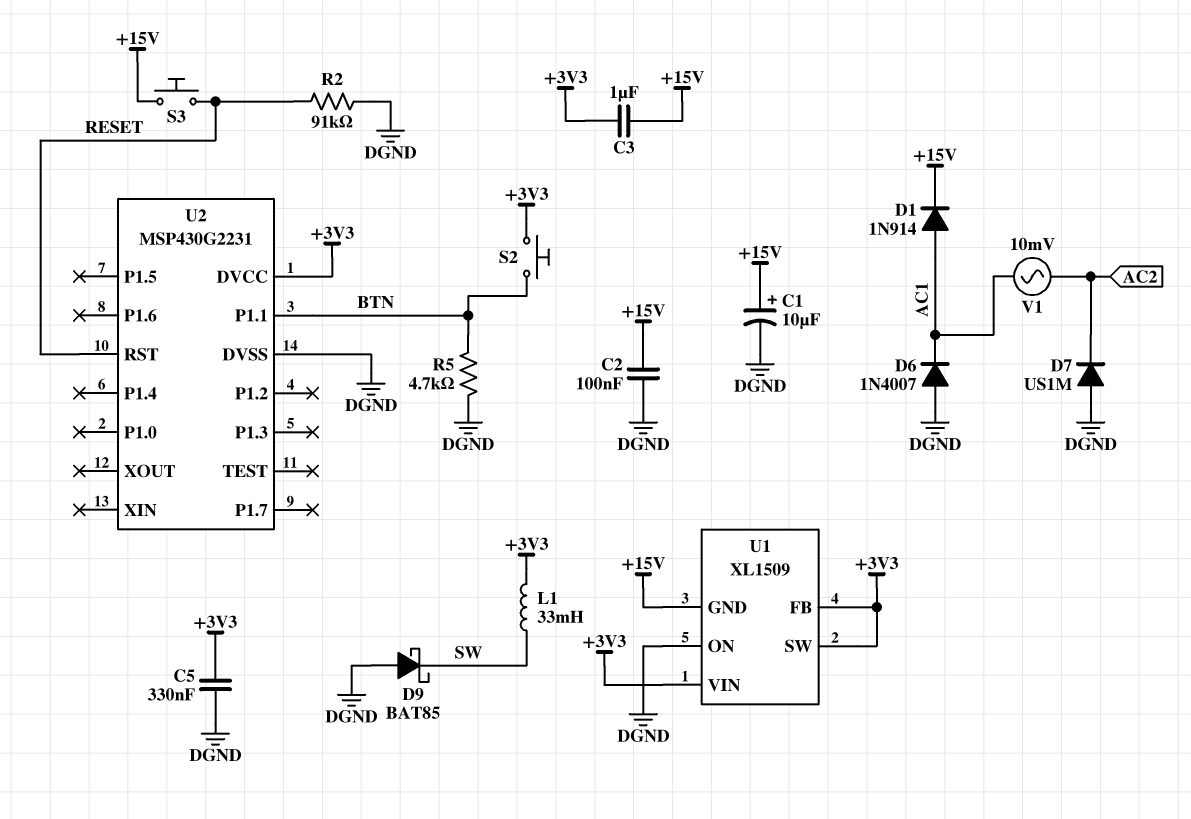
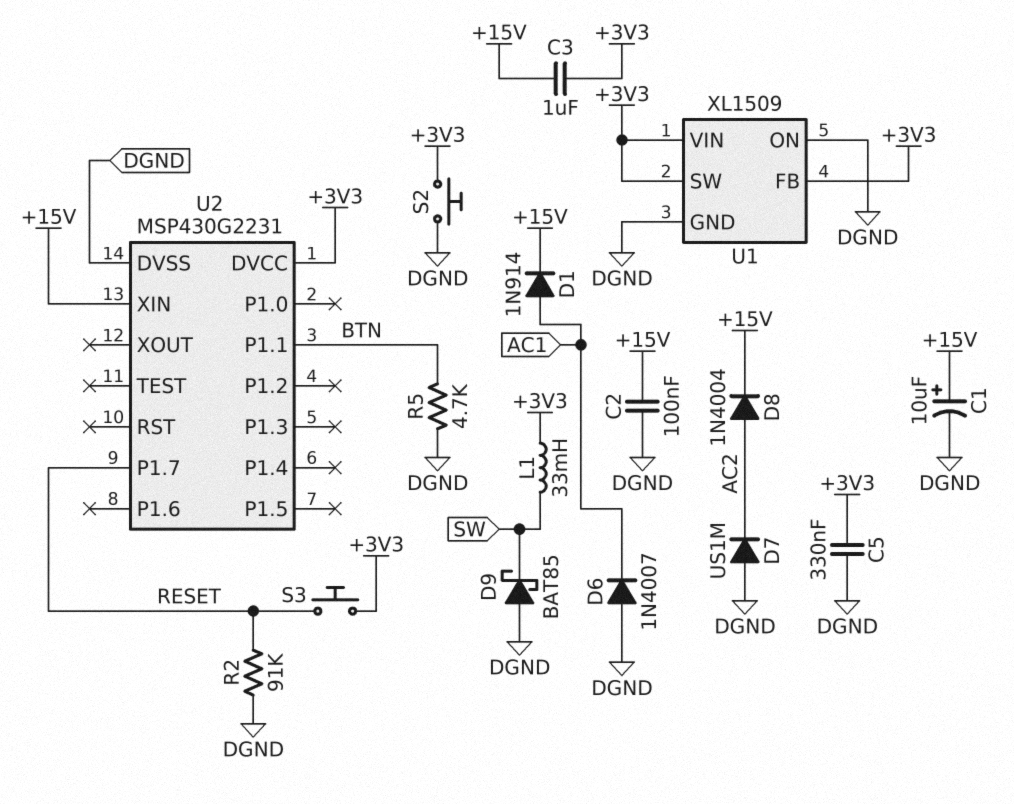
D8: none -> diode 1N4004 (A AC2, K +15V)
S2: button (+3V3, BTN) -> button (+3V3, DGND)
S3: button (+15V, RESET) -> button (+3V3, RESET)
U1 pin GND: +15V -> DGND
U2 pin P1.7: none -> RESET
U2 pin RST: RESET -> none
U2 pin XIN: none -> +15V
V1: AC 10mV (AC1, AC2) -> none

